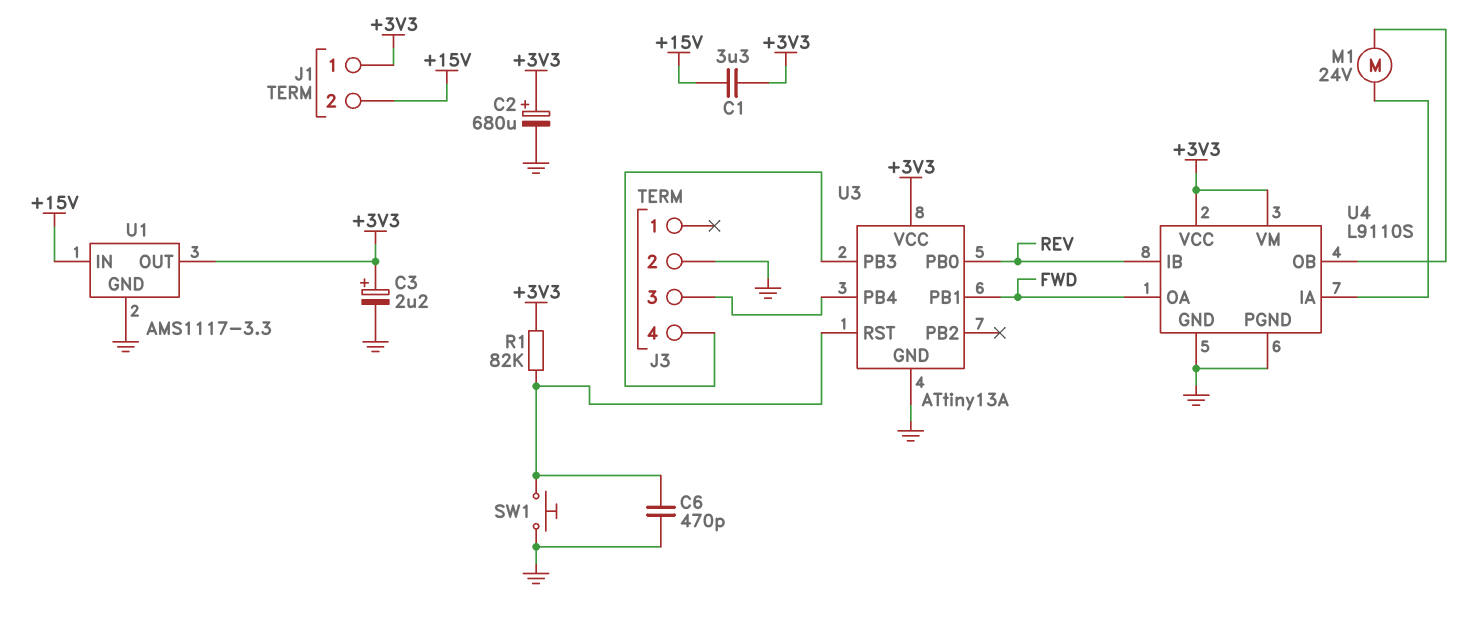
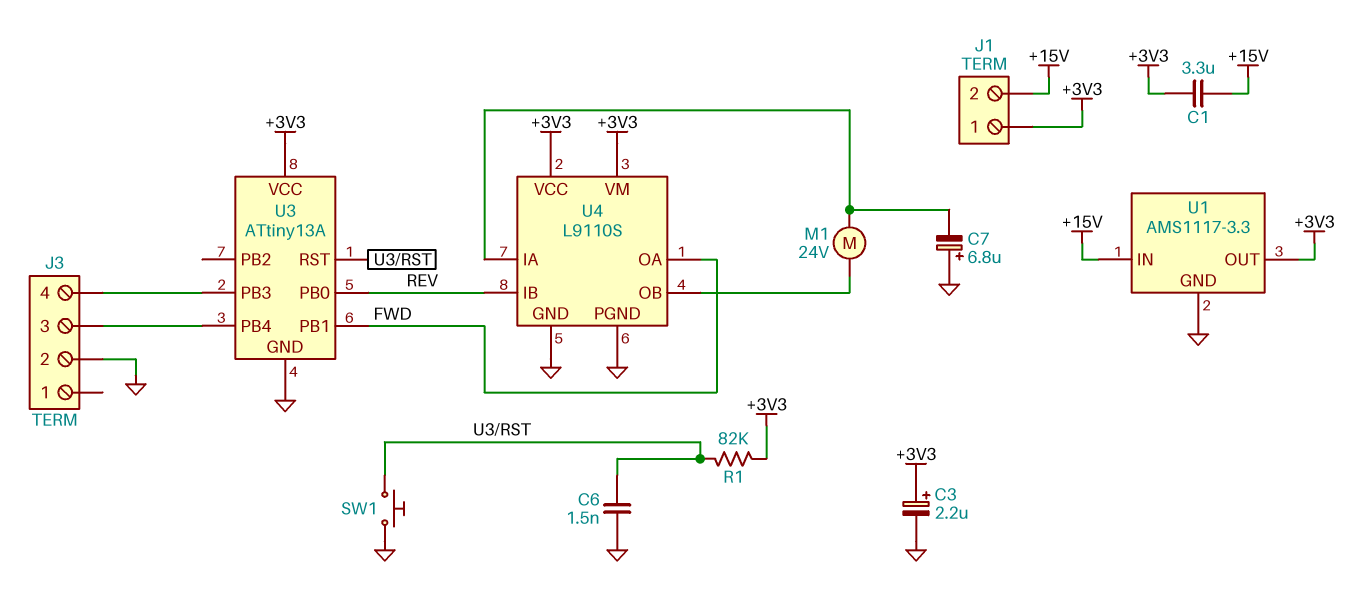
C2: 680uF (plus +3V3, minus GND) -> none
C6: 470pF (GND, U3/RST) -> 1.5nF (GND, U3/RST)
C7: none -> 6.8uF (plus GND, minus U4/IA)

